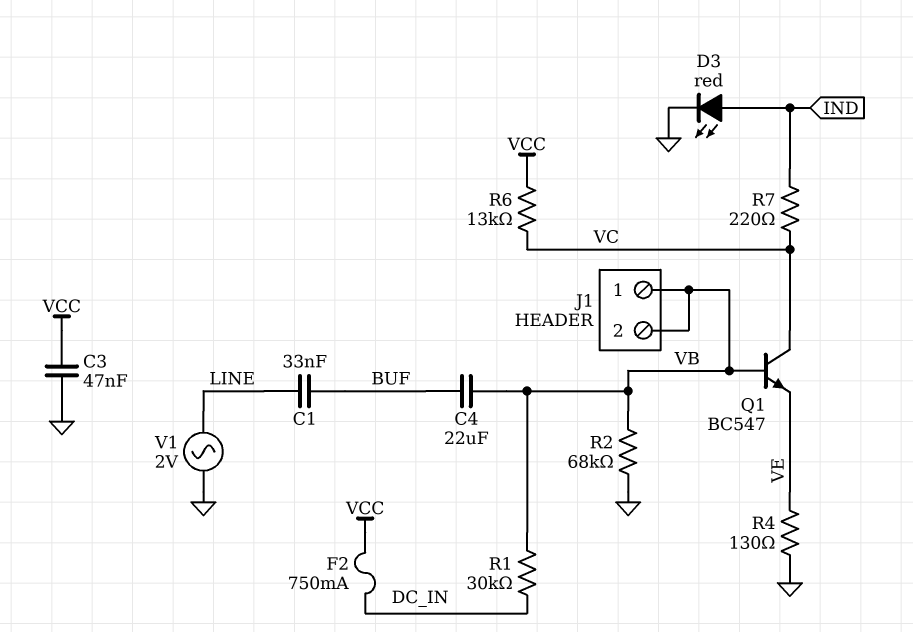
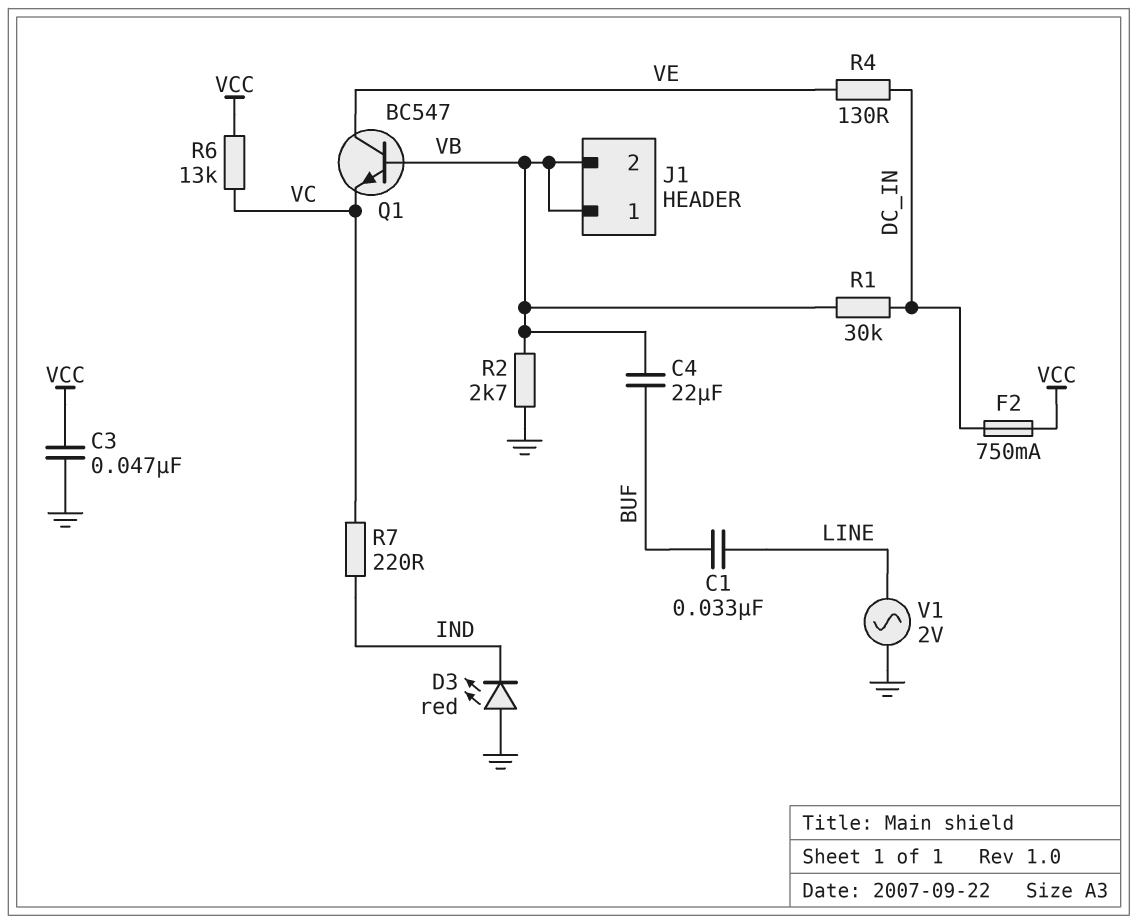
D3: LED red (A IND, K GND) -> LED red (A GND, K IND)
Q1: NPN BC547 (B VB, C VC, E VE) -> NPN BC547 (B VB, C VE, E VC)
R2: 68k (GND, VB) -> 2.7k (GND, VB)
R4: 130 (GND, VE) -> 130 (DC_IN, VE)

